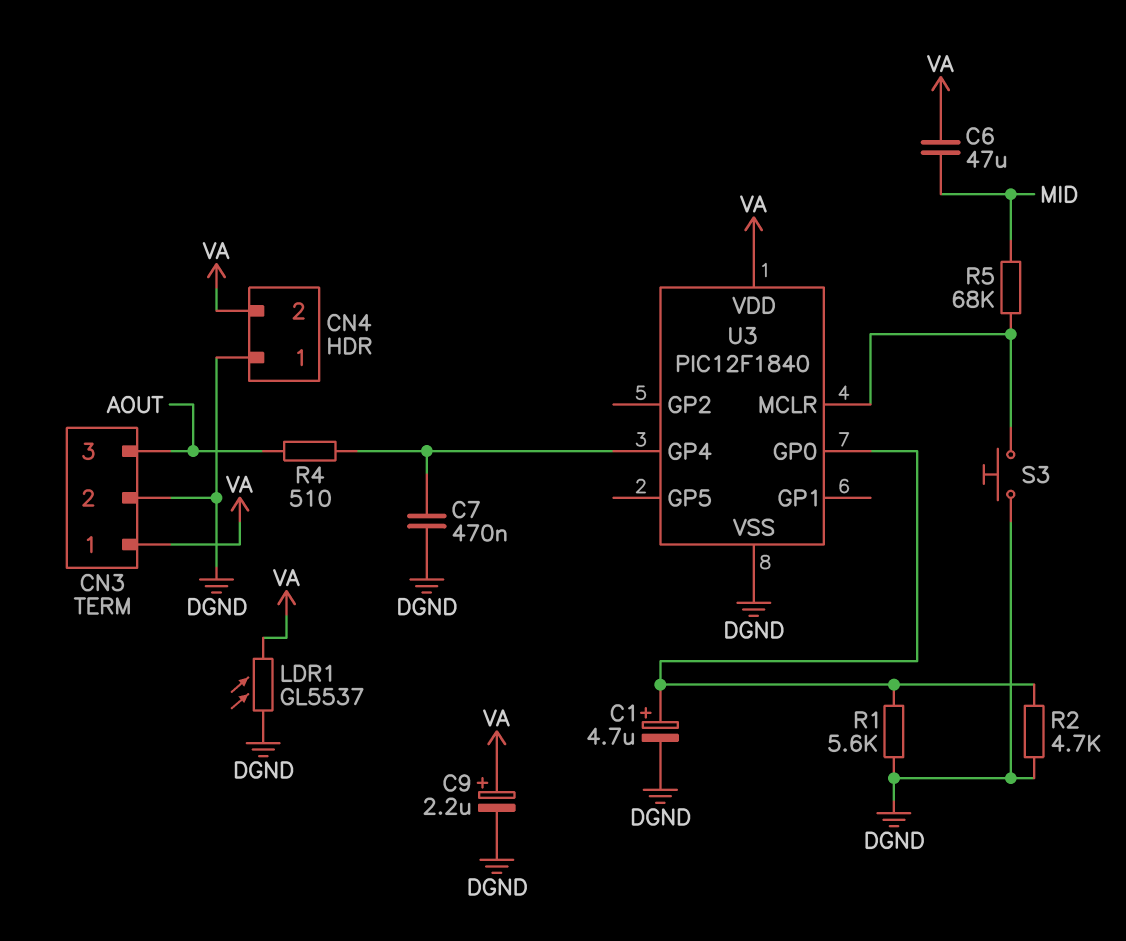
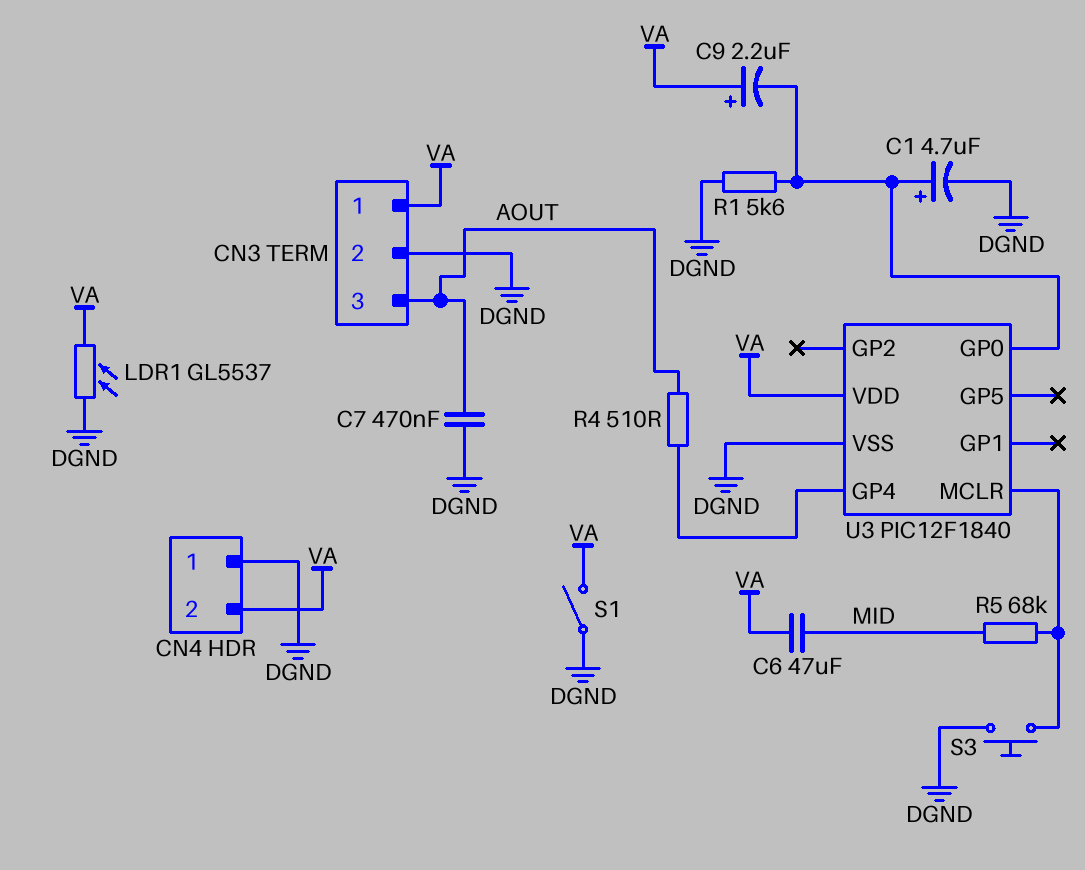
C7: 470nF (DGND, U3/GP4) -> 470nF (AOUT, DGND)
C9: 2.2uF (plus VA, minus DGND) -> 2.2uF (plus VA, minus U3/GP0)
R2: 4.7k (DGND, U3/GP0) -> none
S1: none -> switch (DGND, VA)

